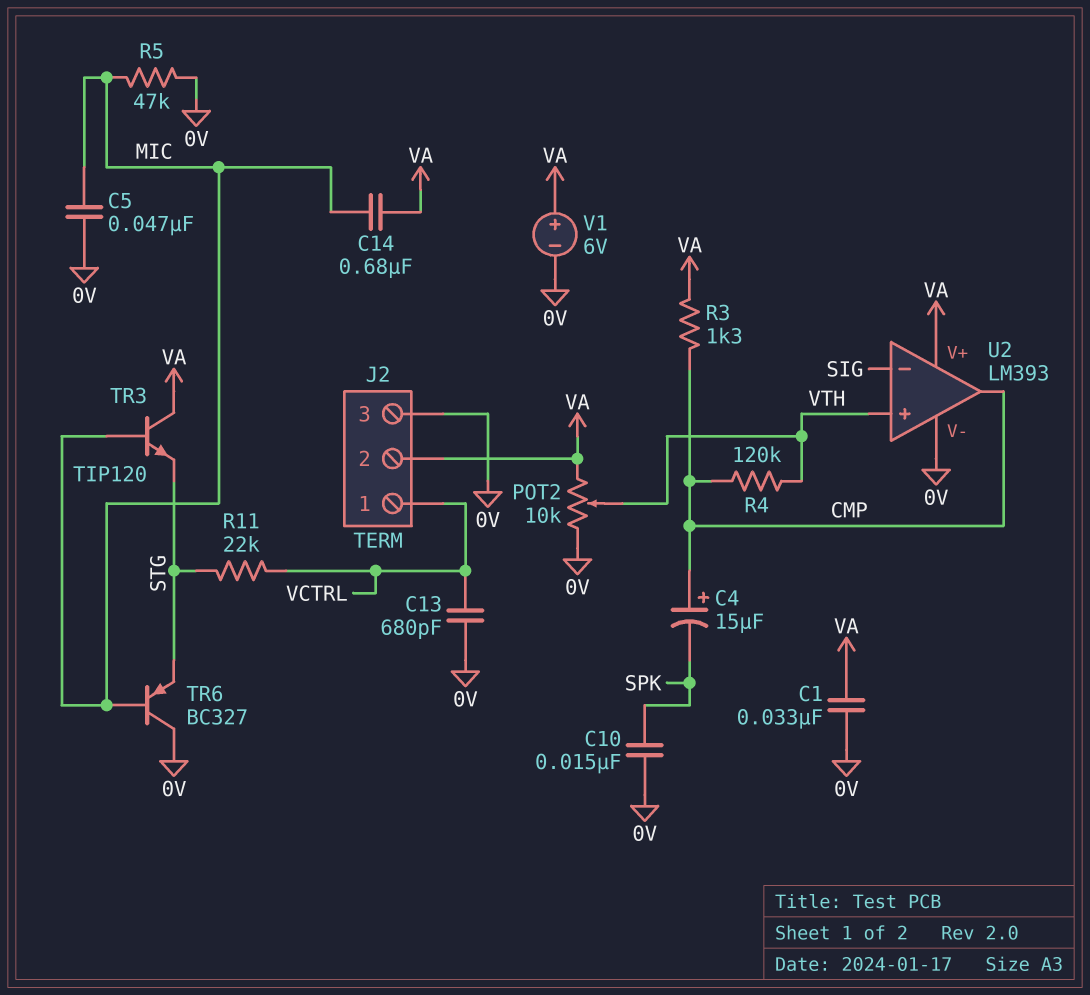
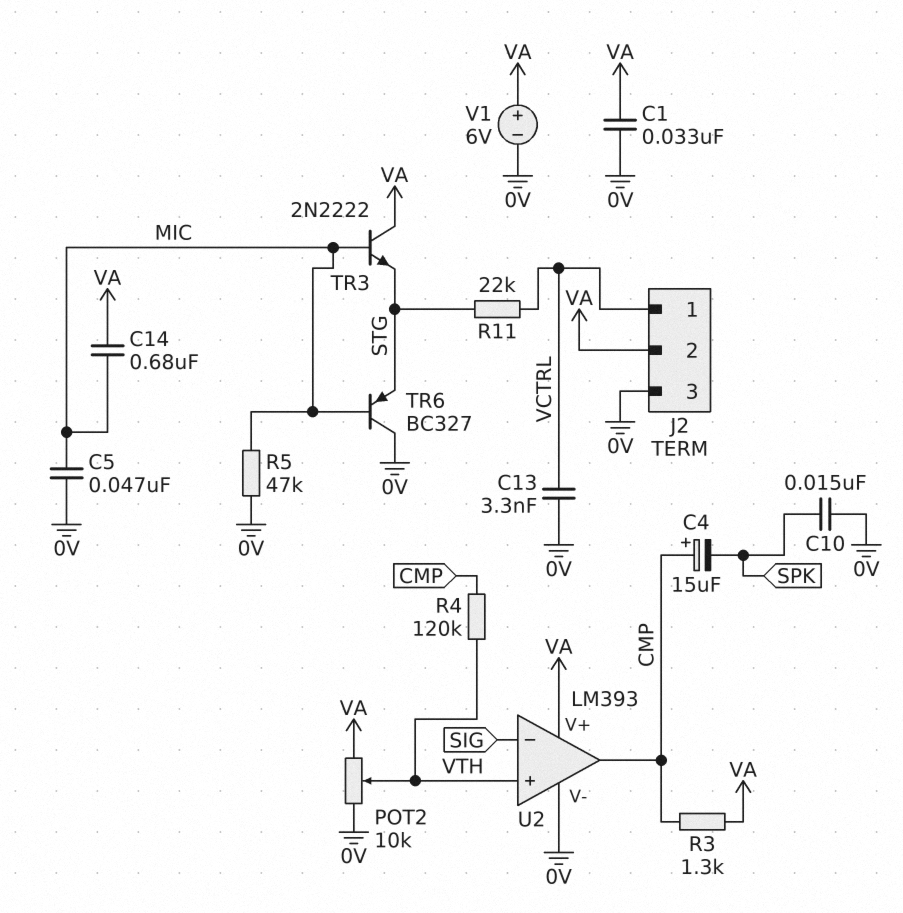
C13: 680pF (0V, VCTRL) -> 3.3nF (0V, VCTRL)
TR3: NPN TIP120 (B MIC, C VA, E STG) -> NPN 2N2222 (B MIC, C VA, E STG)

